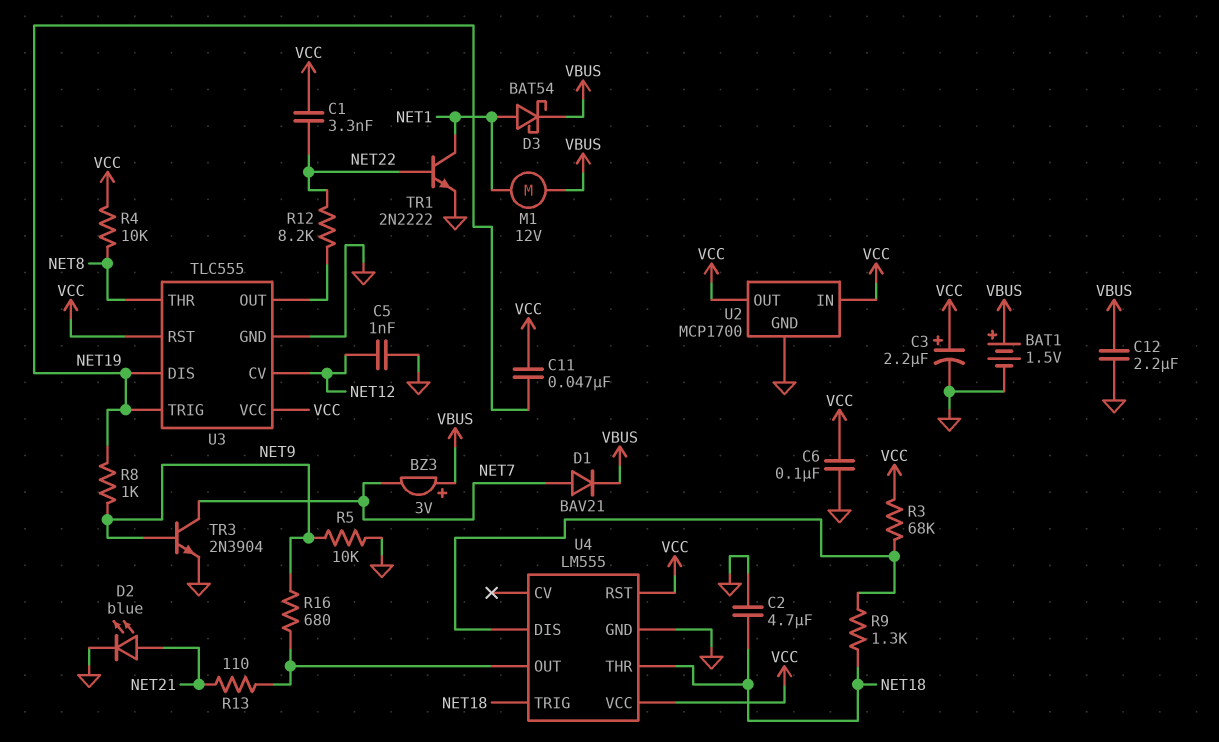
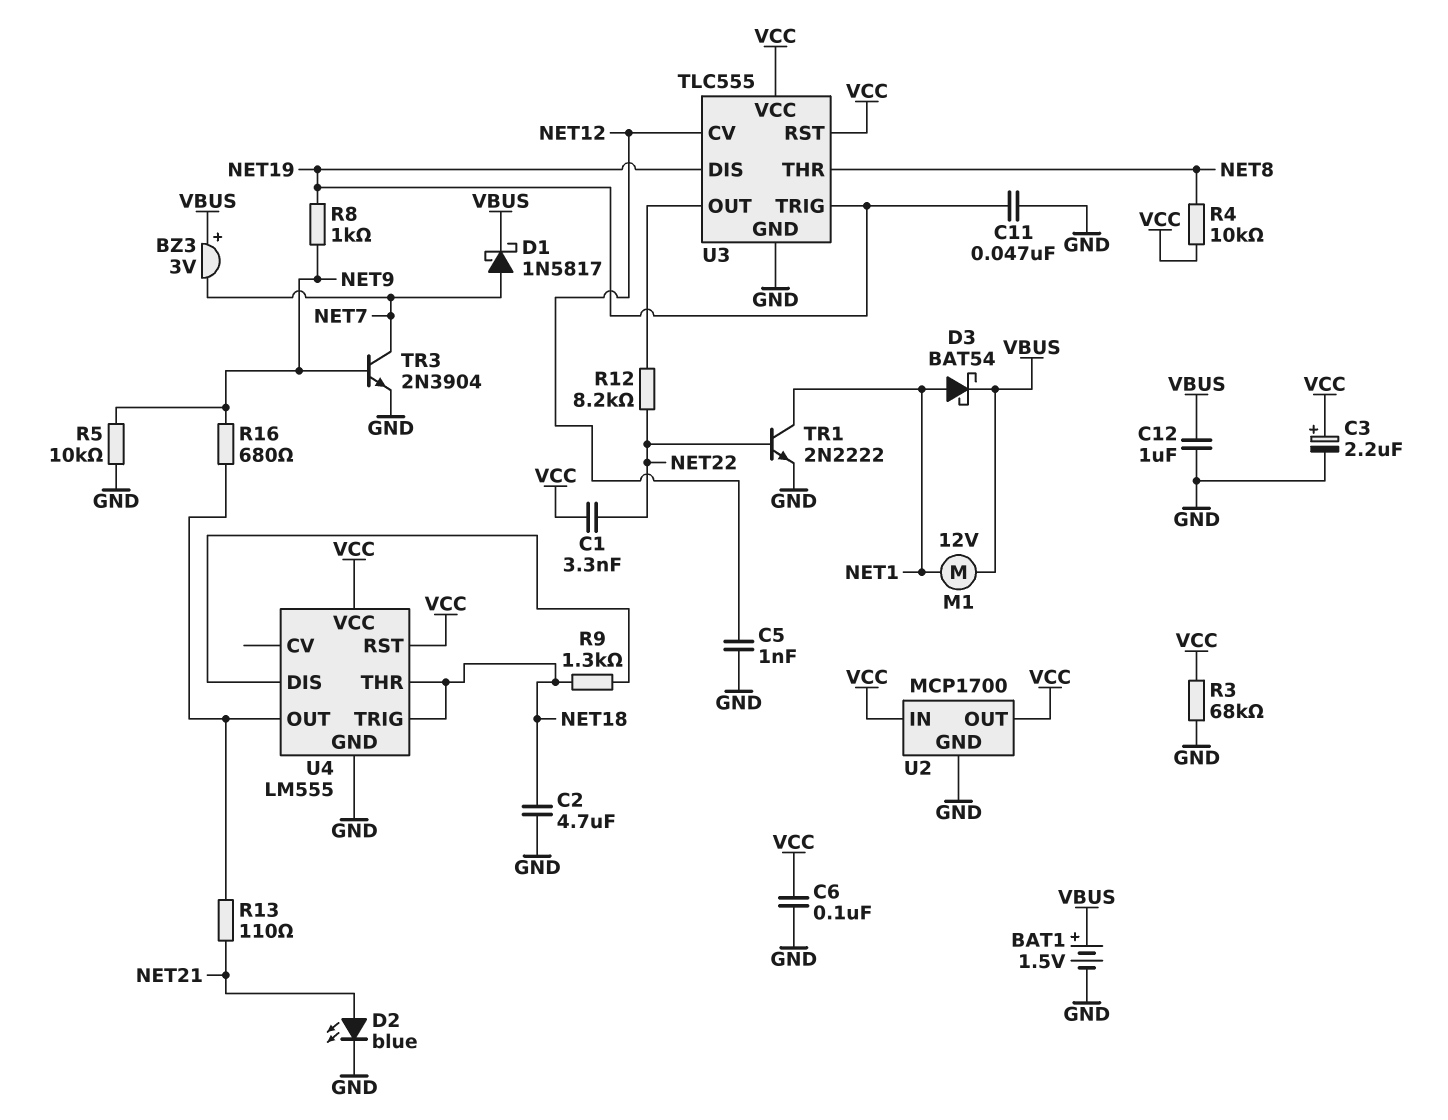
C11: 47nF (NET19, VCC) -> 47nF (GND, NET19)
C12: 2.2uF (GND, VBUS) -> 1uF (GND, VBUS)
D1: diode BAV21 (A NET7, K VBUS) -> schottky 1N5817 (A NET7, K VBUS)
R3: 68k (U4/DIS, VCC) -> 68k (GND, VCC)

